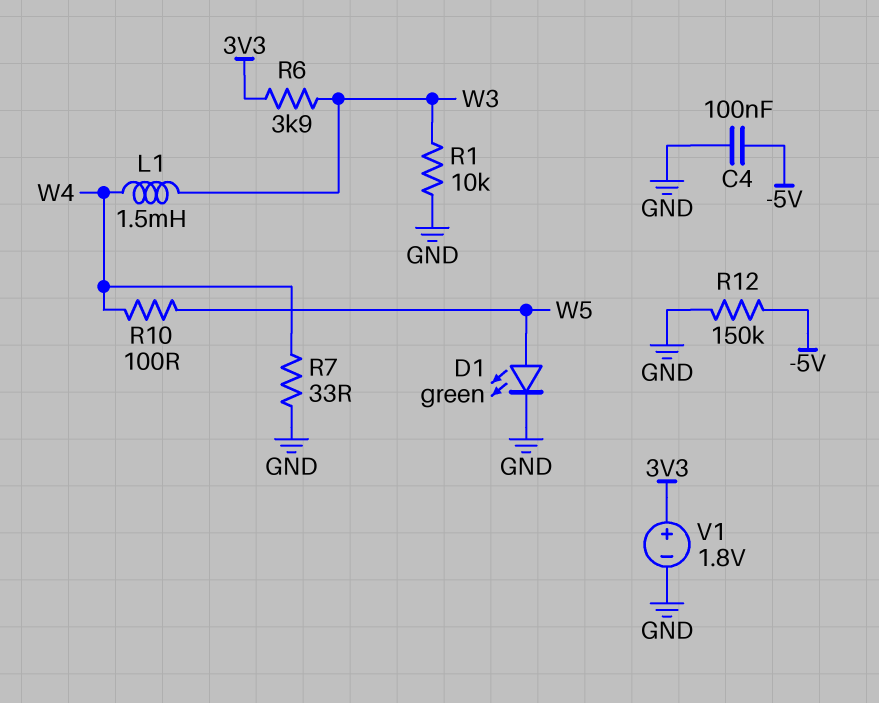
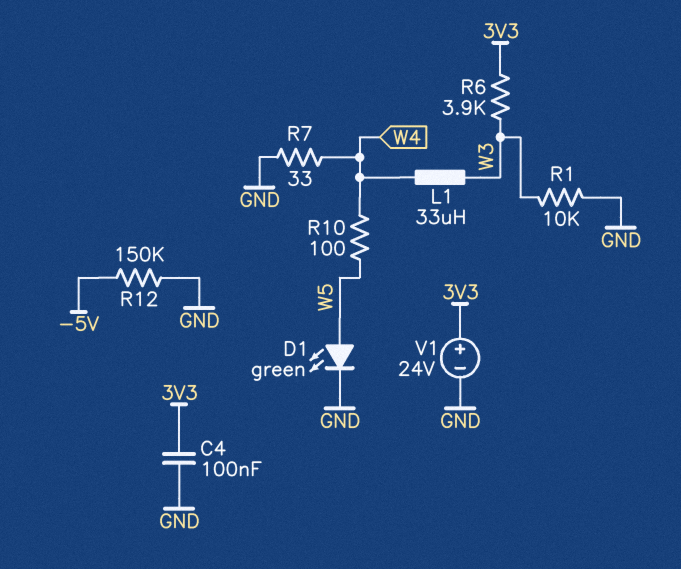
C4: 100nF (-5V, GND) -> 100nF (3V3, GND)
L1: 1.5mH (W3, W4) -> 33uH (W3, W4)
V1: 1.8V (plus 3V3, minus GND) -> 24V (plus 3V3, minus GND)

